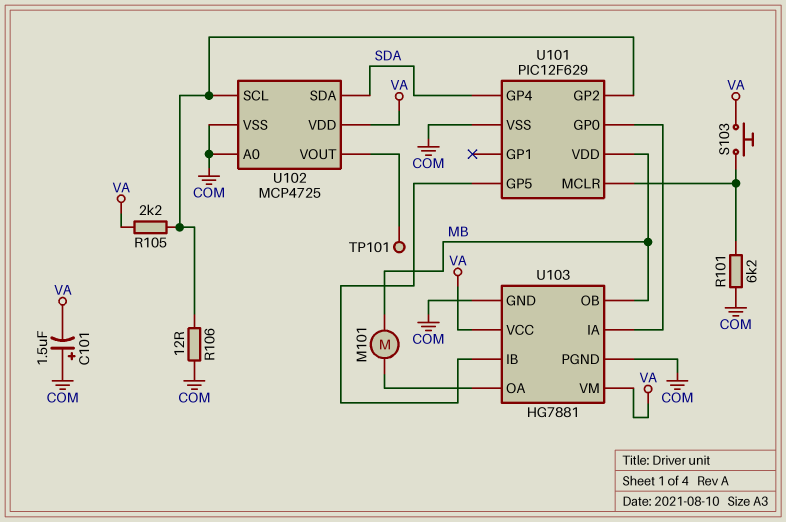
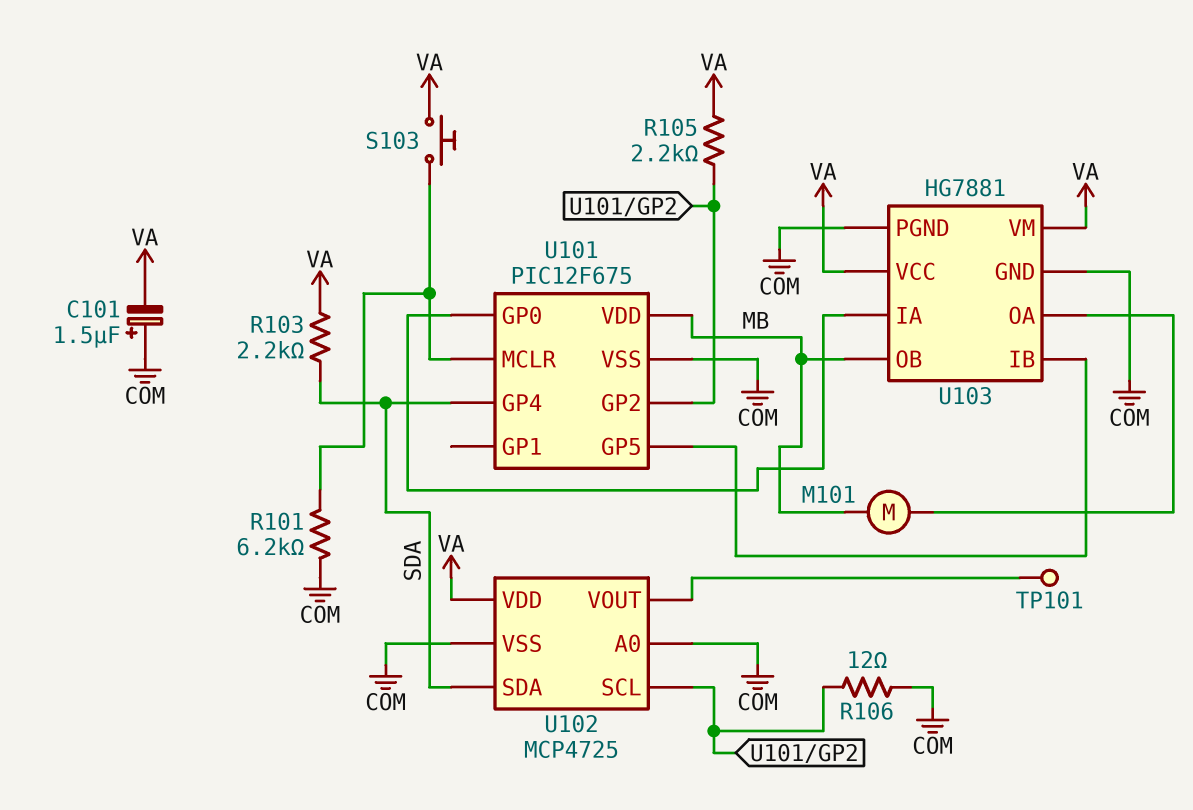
R103: none -> 2.2k (SDA, VA)
U101: PIC12F629 -> PIC12F675

